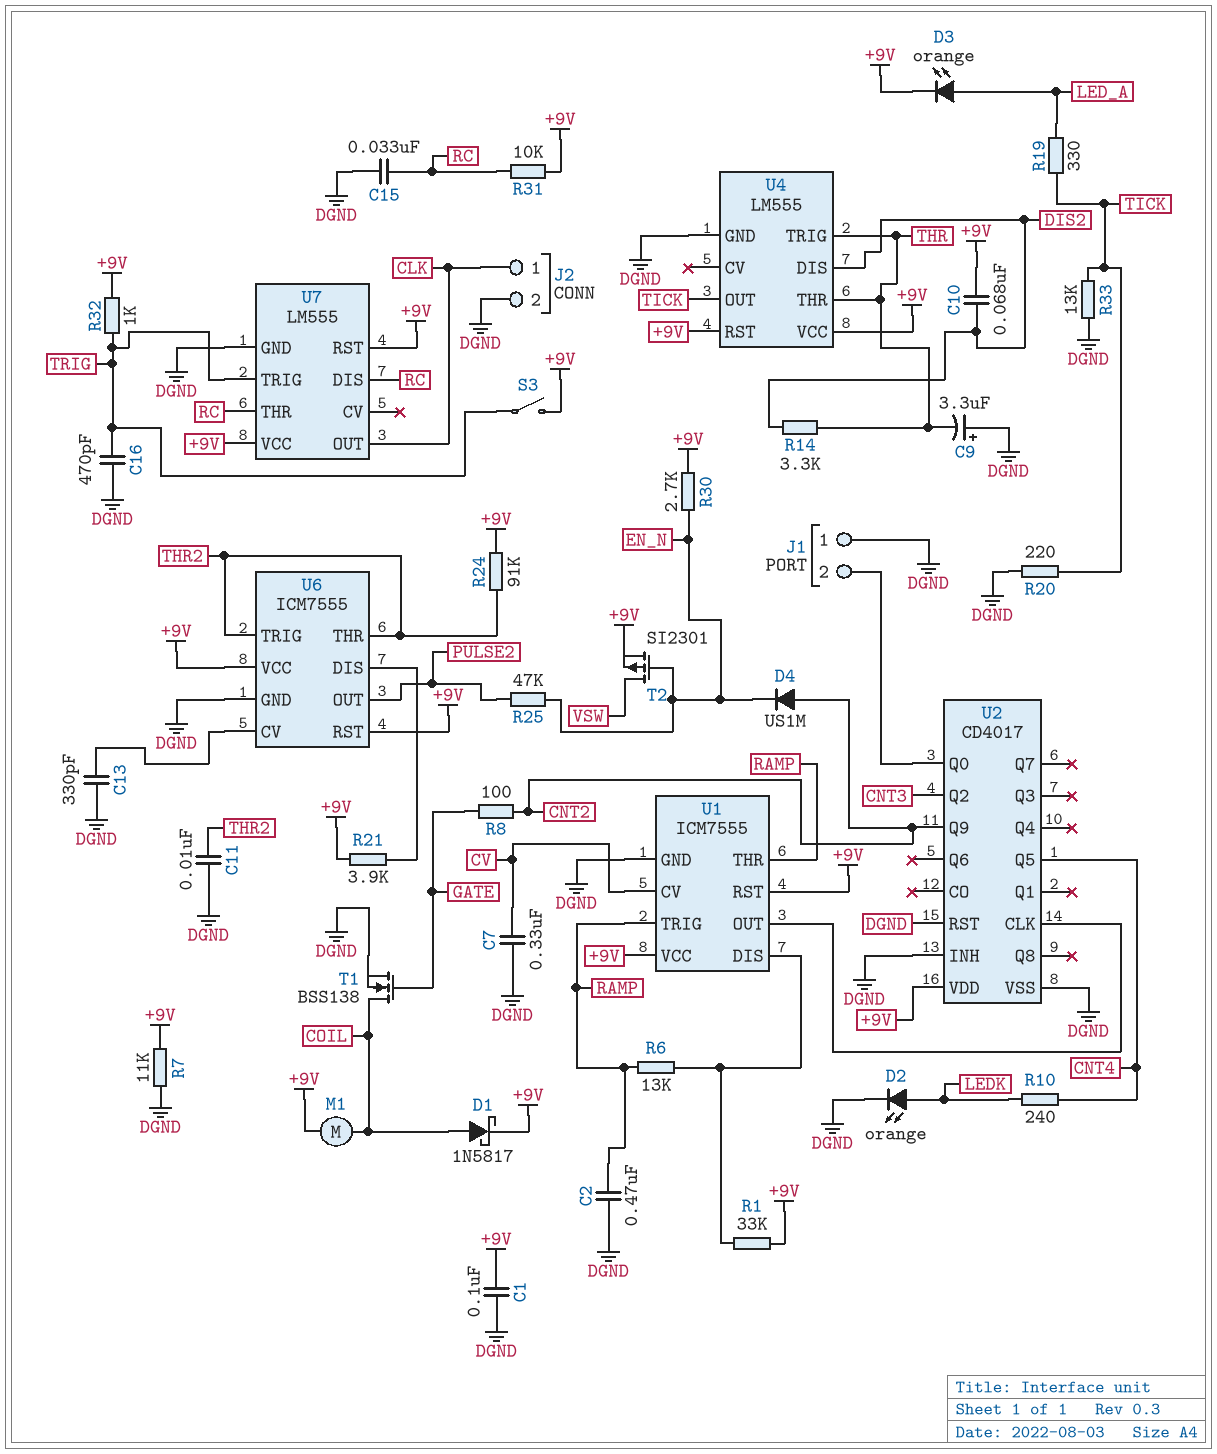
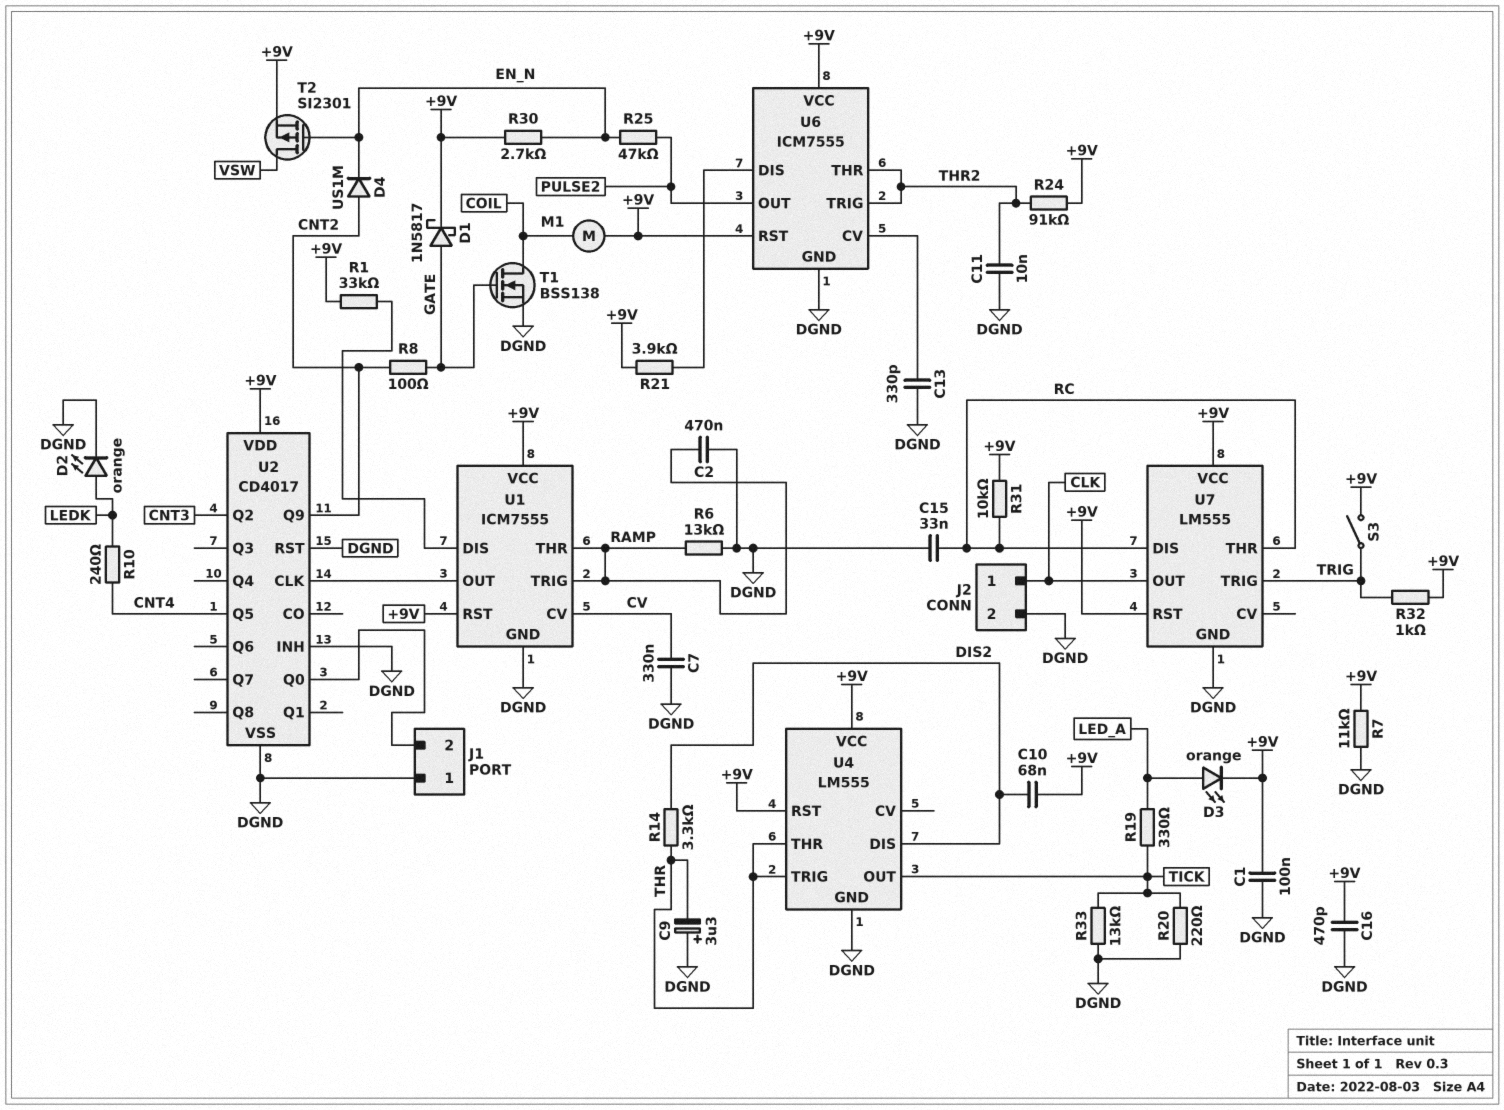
C16: 470pF (DGND, TRIG) -> 470pF (+9V, DGND)
D1: schottky 1N5817 (A COIL, K +9V) -> schottky 1N5817 (A GATE, K +9V)
R6: 13k (RAMP, U1/DIS) -> 13k (DGND, RAMP)

